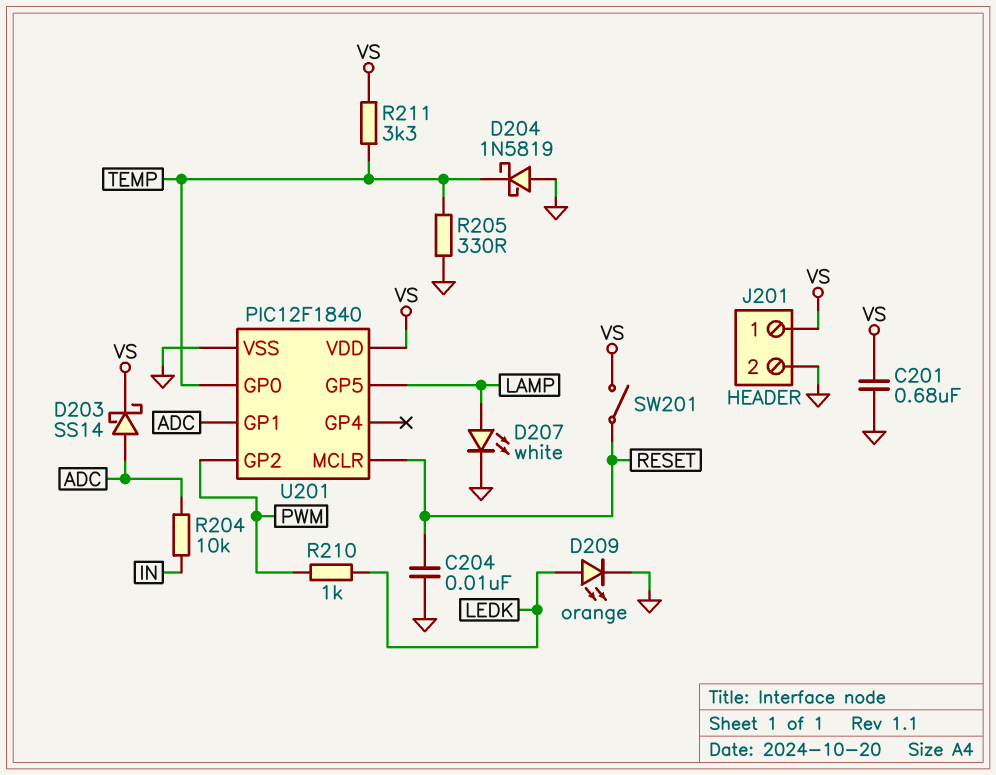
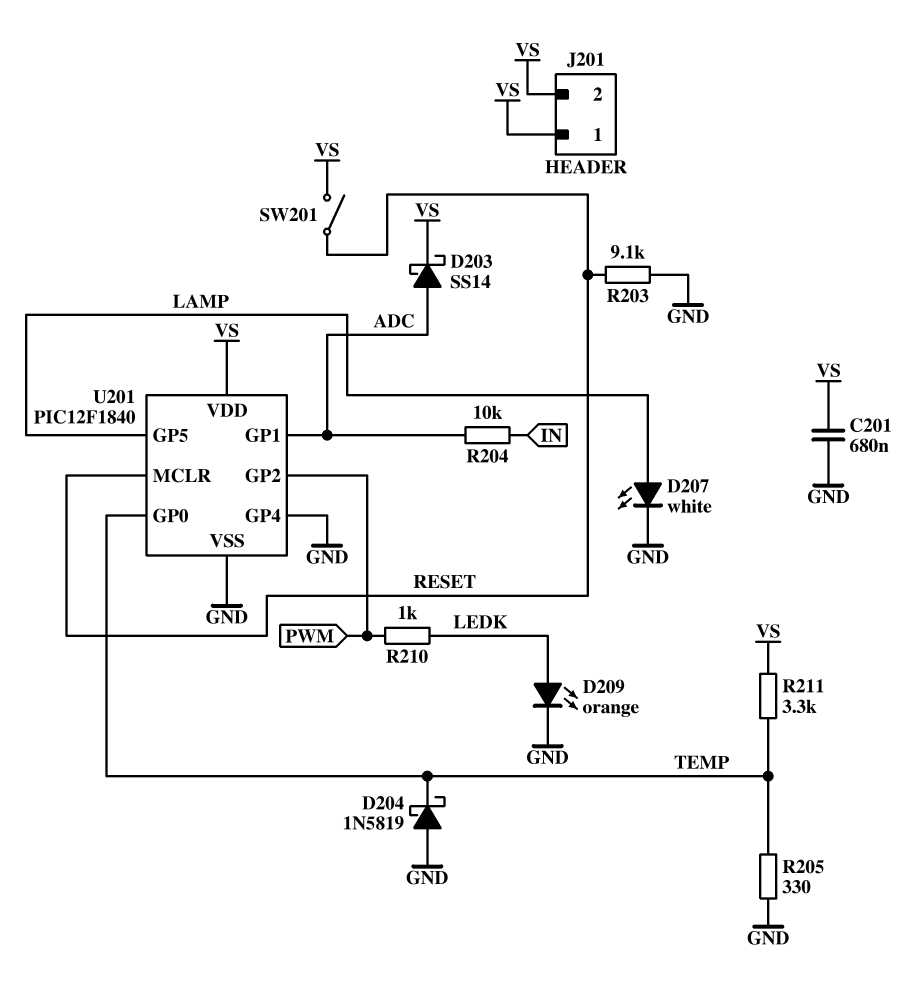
C204: 10nF (GND, RESET) -> none
J201 pin 2: GND -> VS
R203: none -> 9.1k (GND, RESET)
U201 pin GP4: none -> GND

